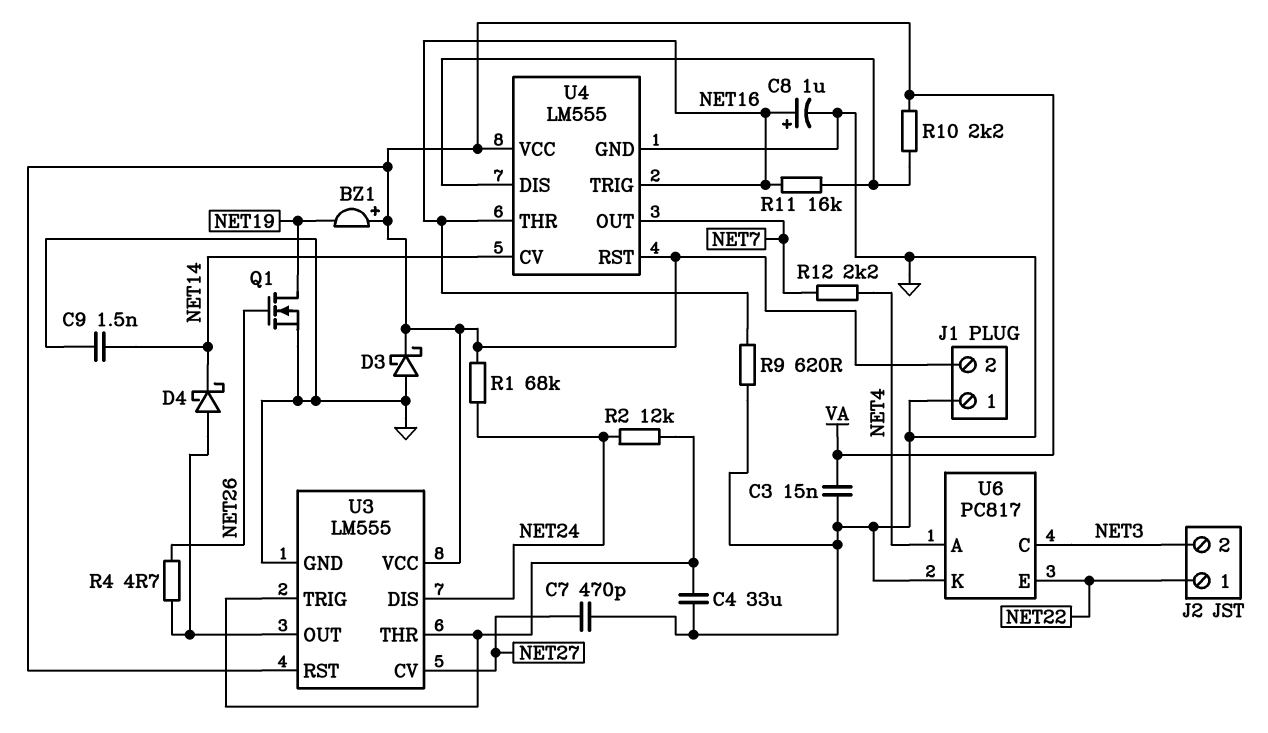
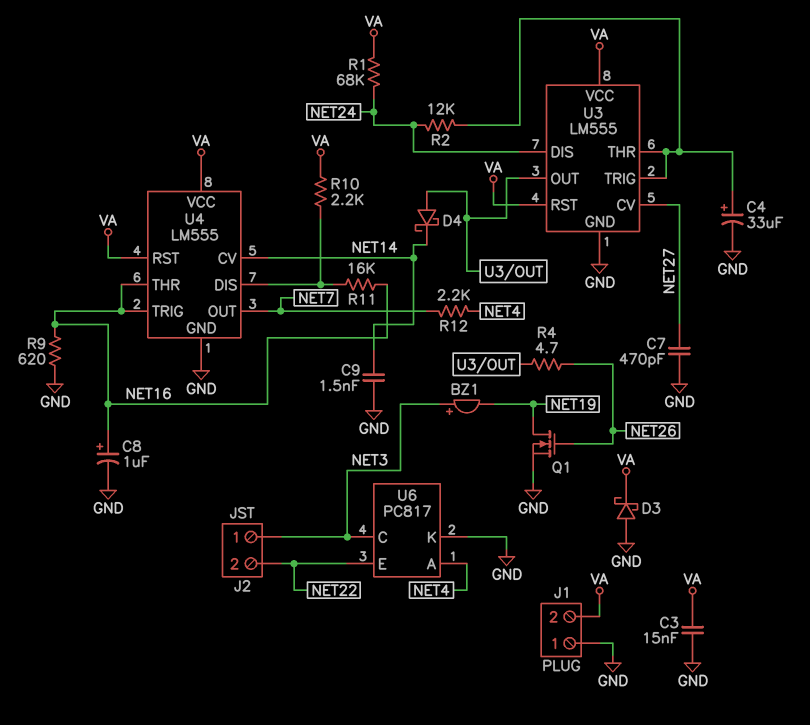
BZ1: buzzer (plus VA, minus NET19) -> buzzer (plus NET3, minus NET19)
C4: 33uF (GND, U3/THR) -> 33uF (plus U3/THR, minus GND)
J2 pin 1: NET22 -> NET3
J2 pin 2: NET3 -> NET22

